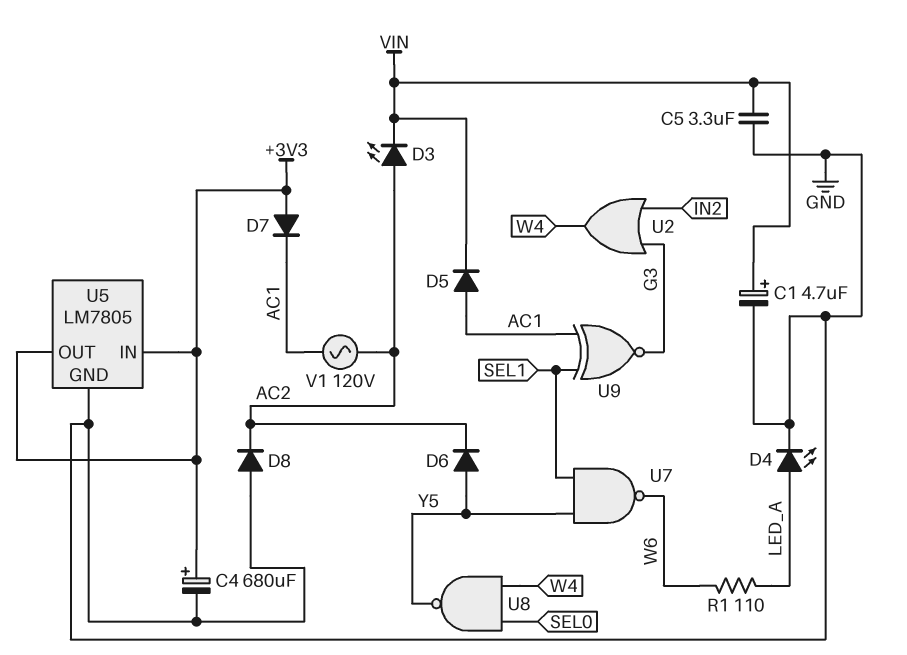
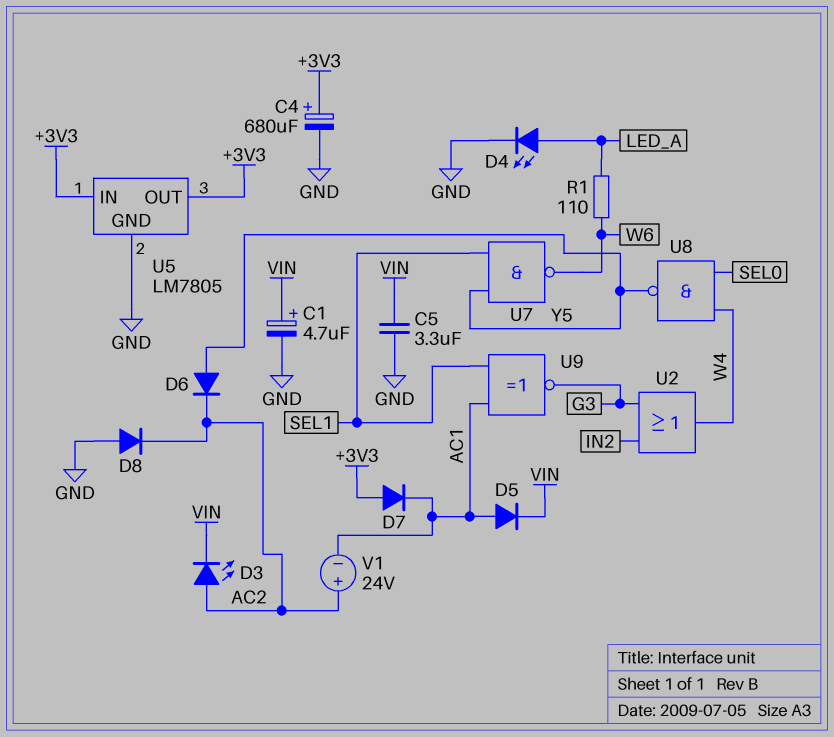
V1: AC 120V (AC1, AC2) -> 24V (plus AC2, minus AC1)

